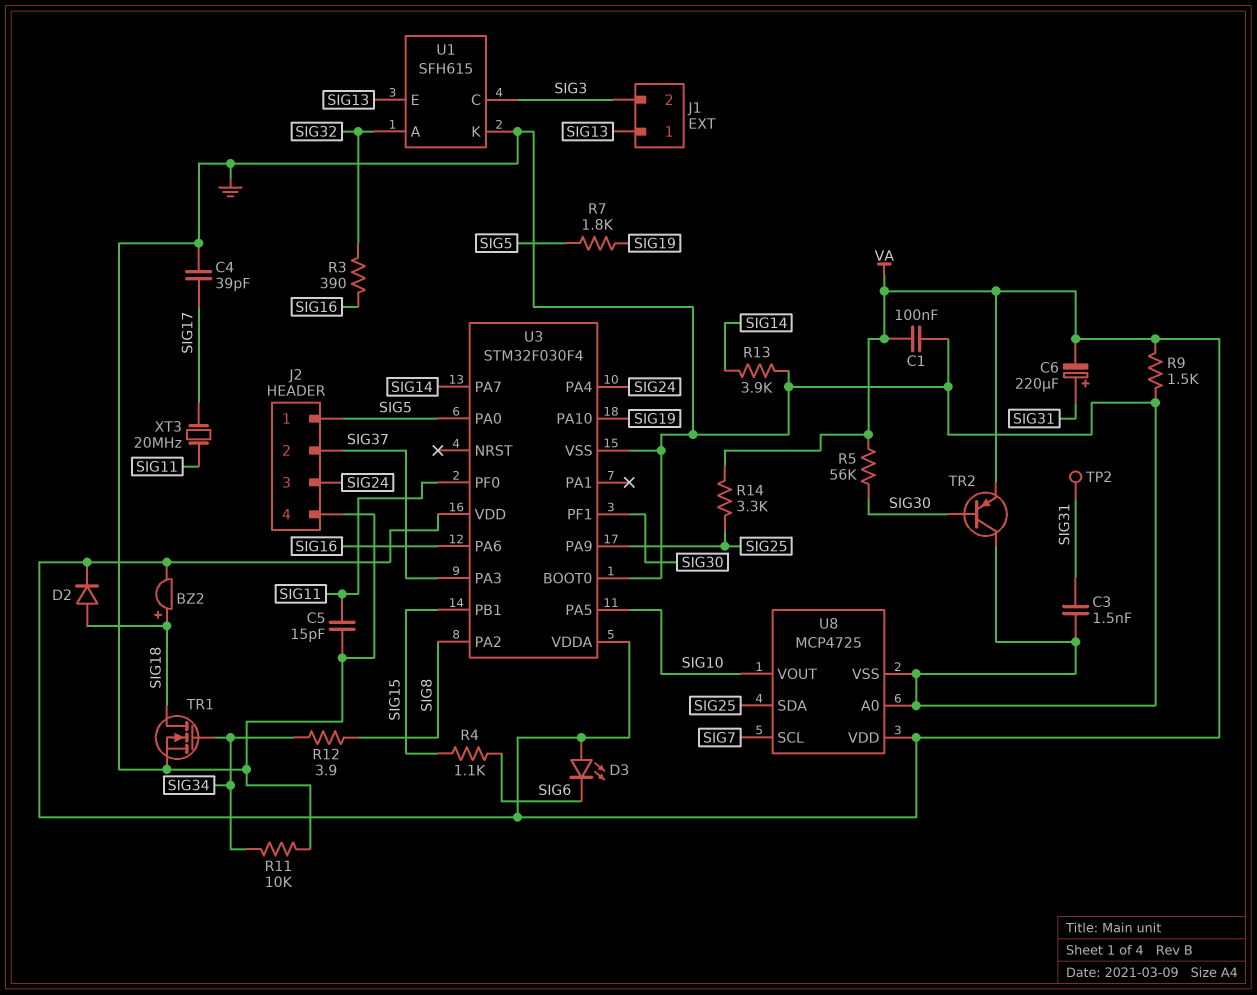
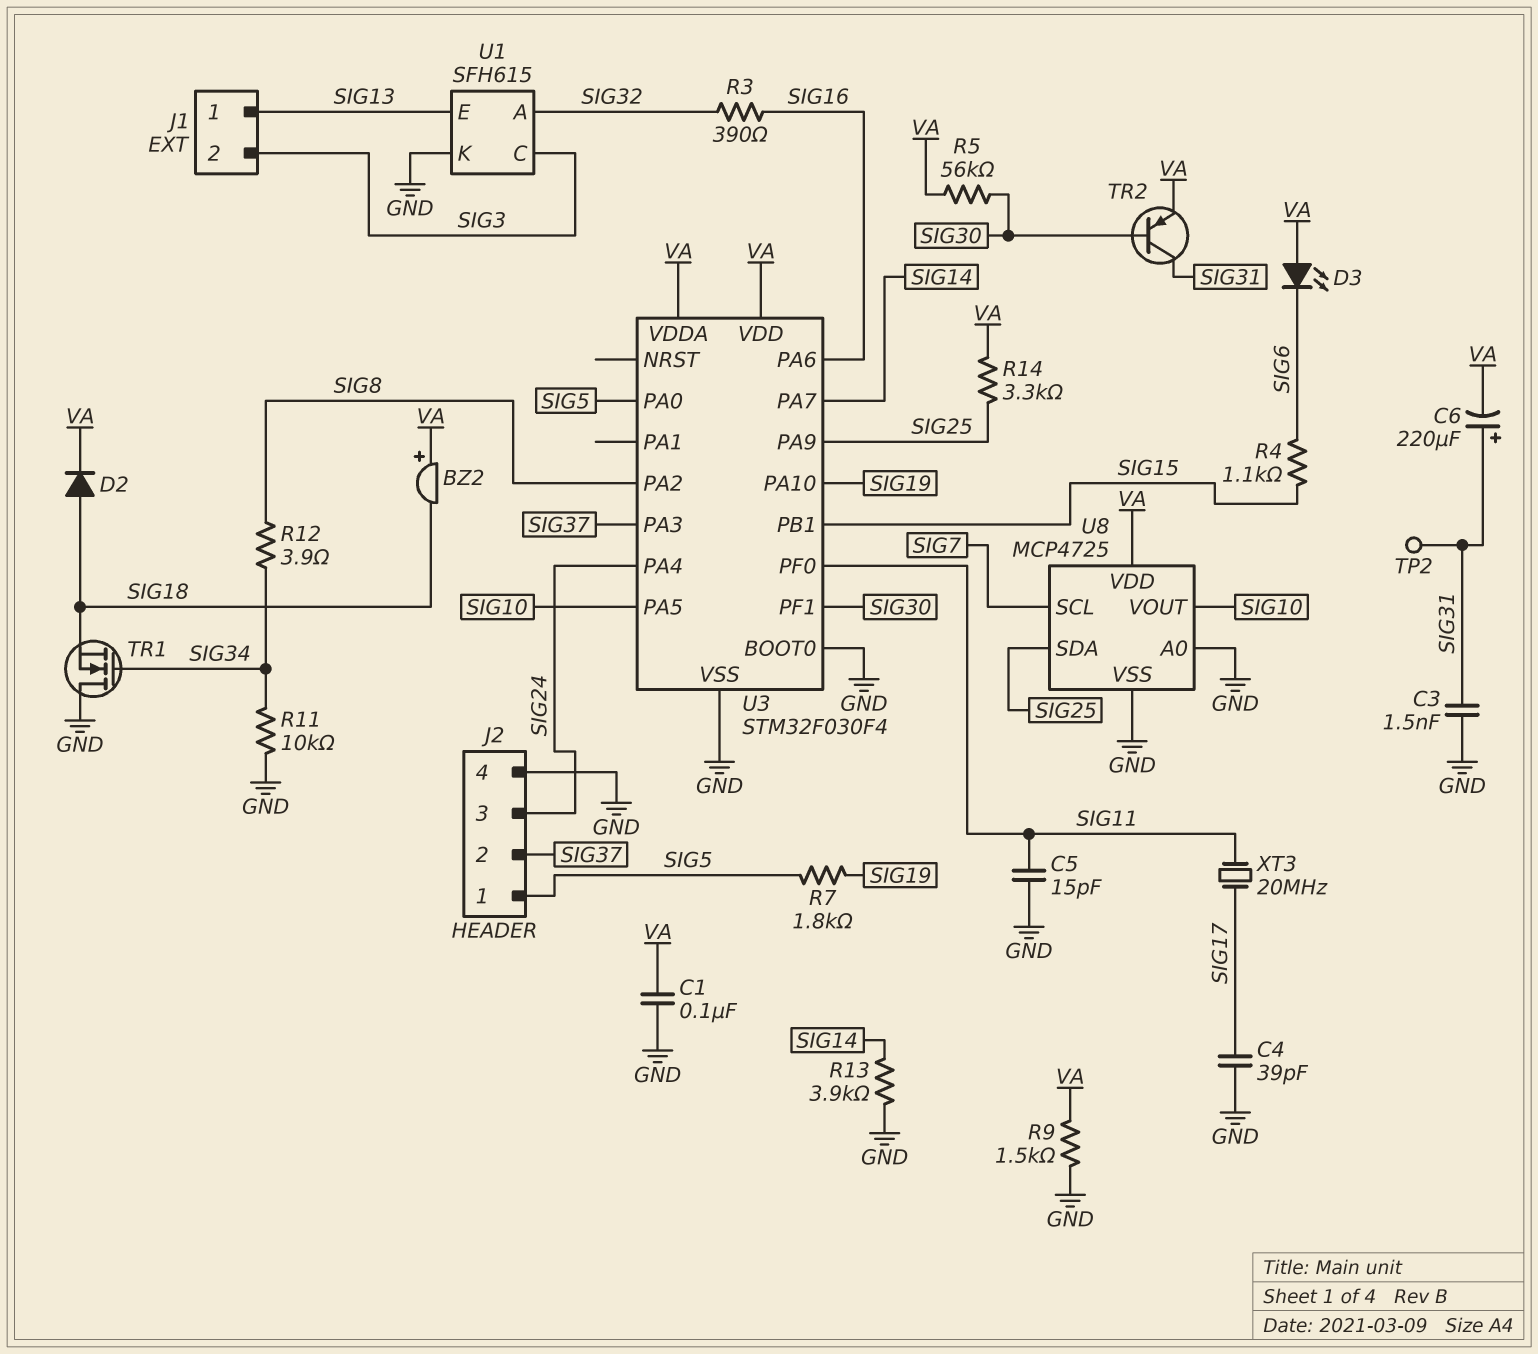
BZ2: buzzer (plus SIG18, minus VA) -> buzzer (plus VA, minus SIG18)
TR1: NMOS (G SIG34, D SIG18, S GND) -> NMOS (G SIG34, D GND, S SIG18)
TR2: PNP (B SIG30, C GND, E VA) -> PNP (B SIG30, C SIG31, E VA)

